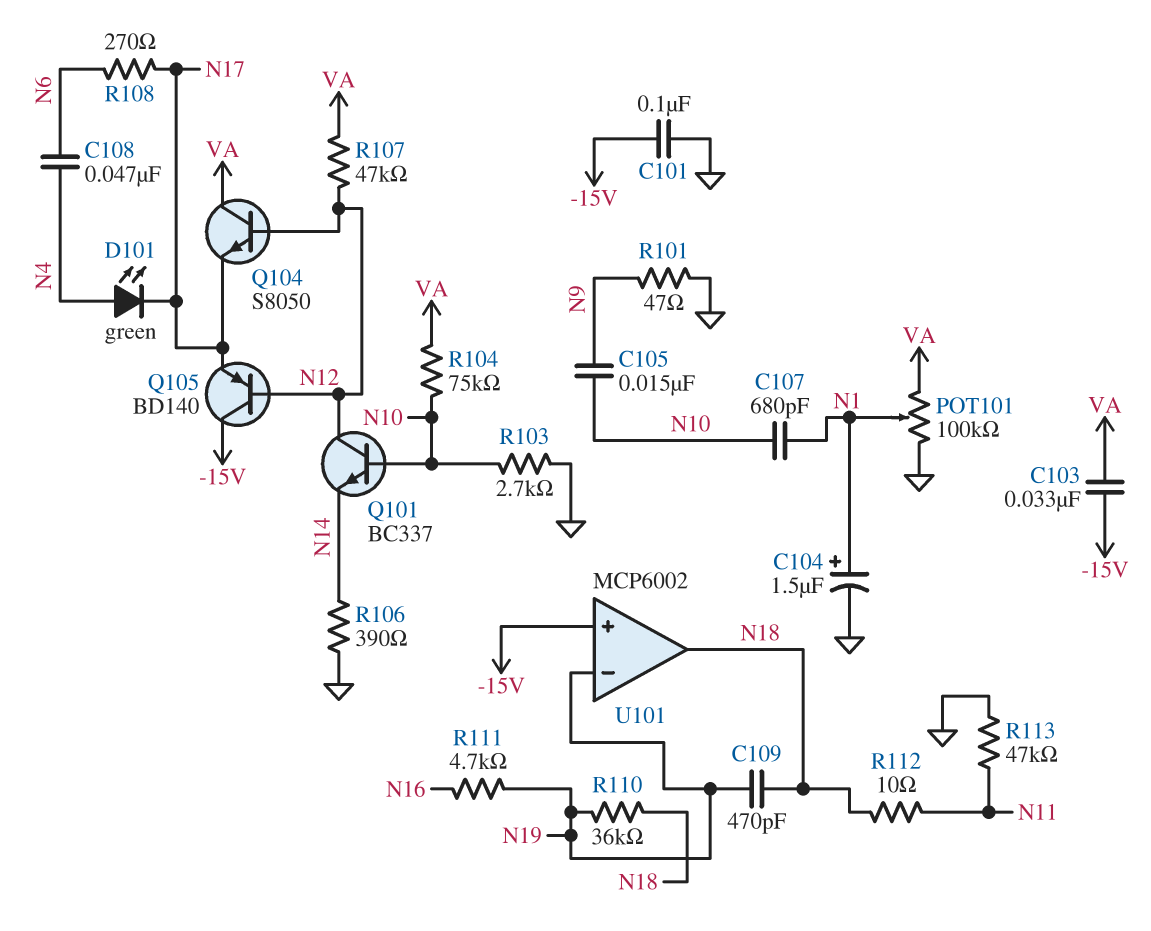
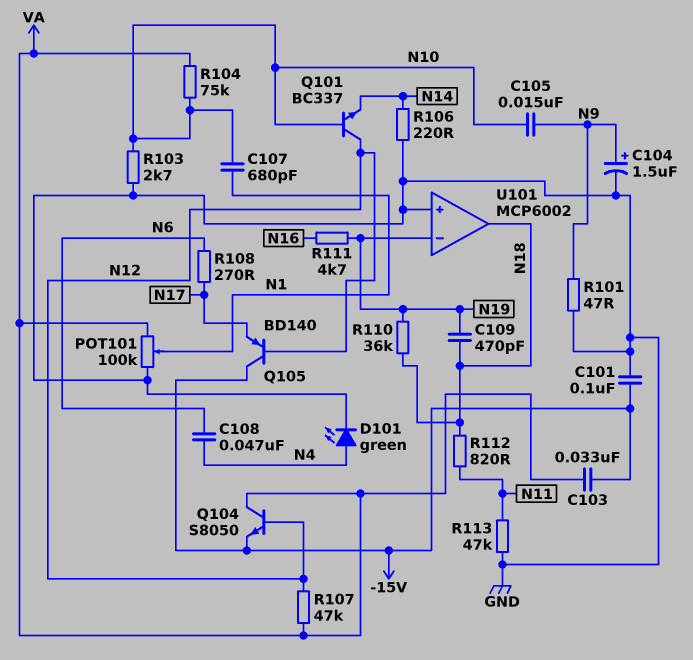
C104: 1.5uF (plus N1, minus GND) -> 1.5uF (plus N9, minus GND)
D101: LED green (A N4, K N17) -> LED green (A N4, K GND)
Q104: NPN S8050 (B N12, C VA, E N17) -> NPN S8050 (B N12, C VA, E -15V)
R106: 390 (GND, N14) -> 220 (GND, N14)
R112: 10 (N11, N18) -> 820 (N11, N18)
U101 pin in+: -15V -> GND

